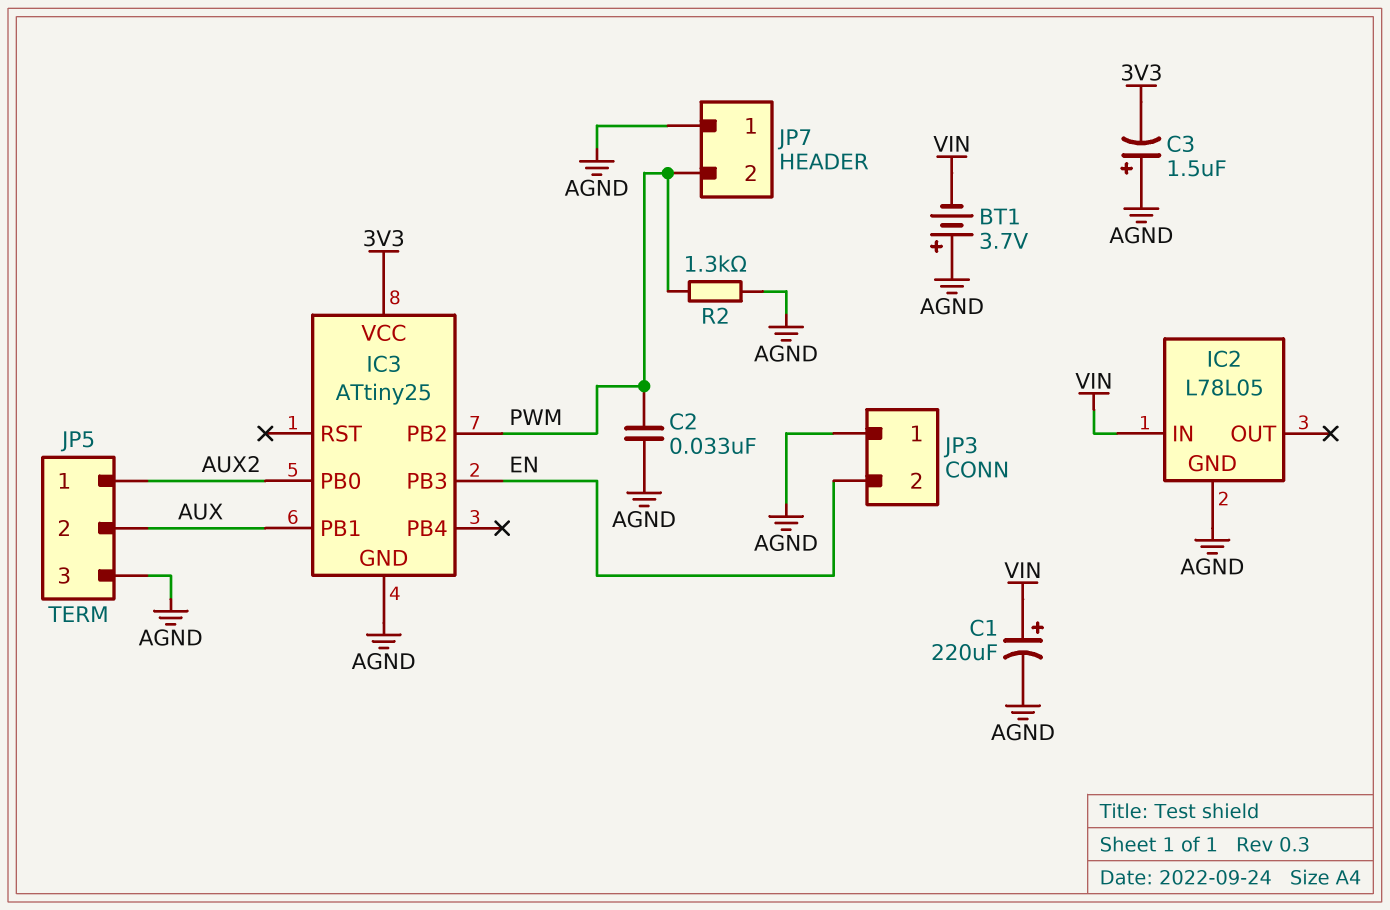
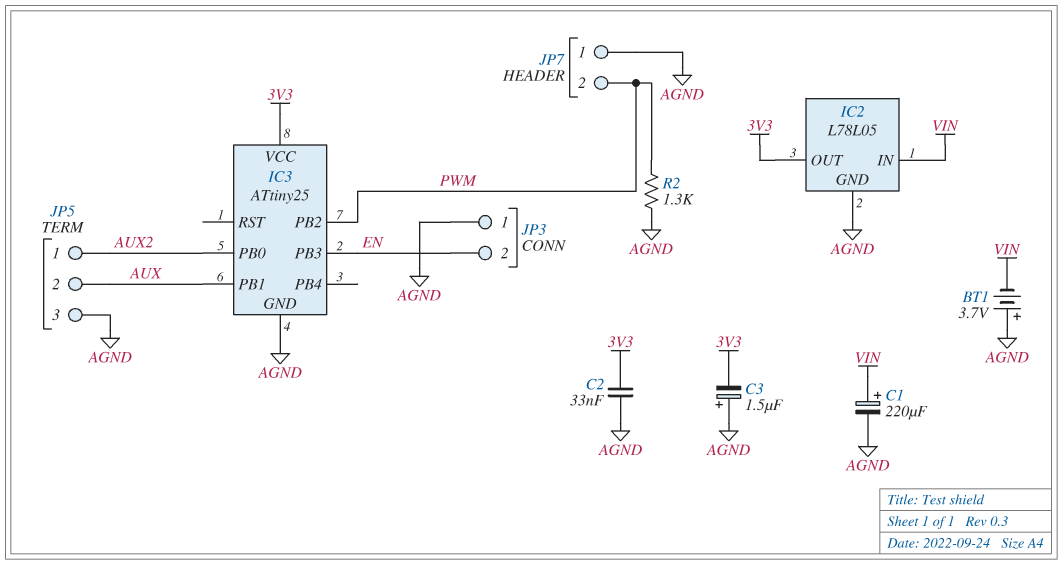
C2: 33nF (AGND, PWM) -> 33nF (3V3, AGND)
IC2 pin OUT: none -> 3V3

